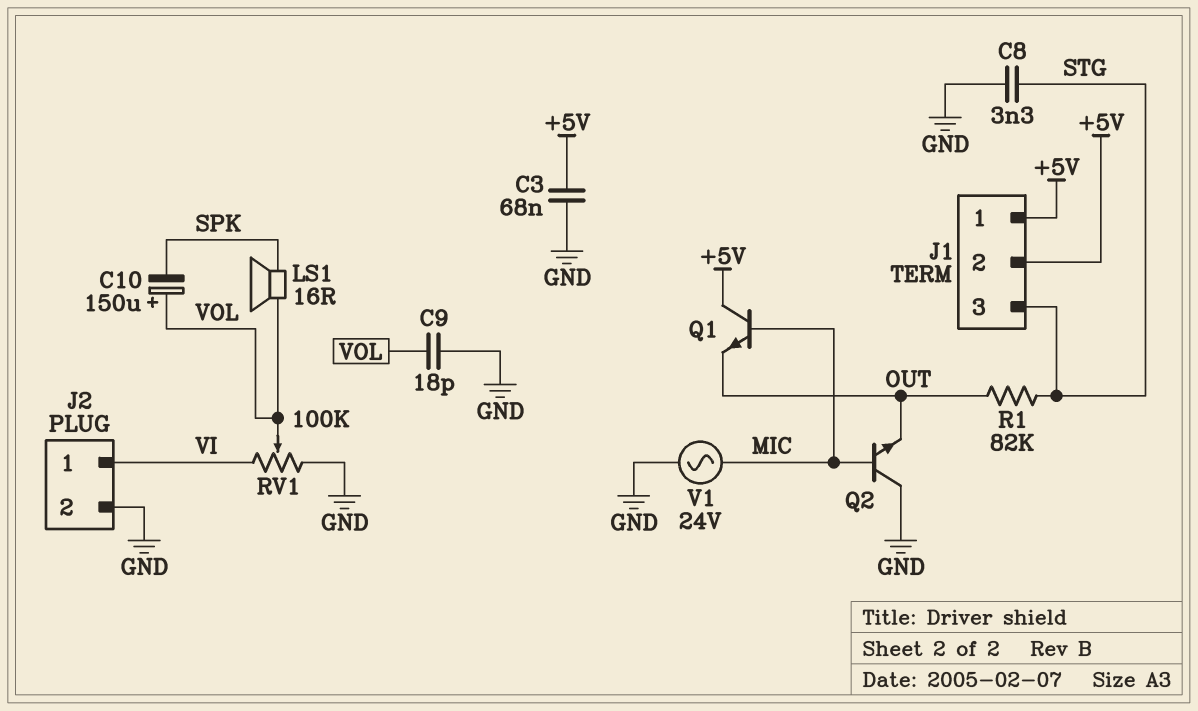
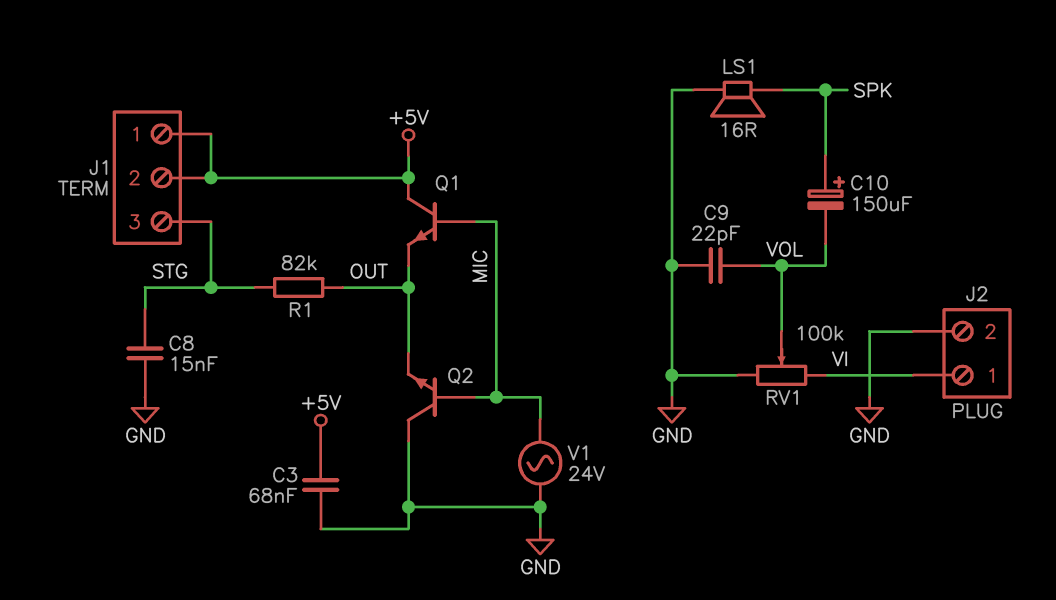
C8: 3.3nF (GND, STG) -> 15nF (GND, STG)
C9: 18pF (GND, VOL) -> 22pF (GND, VOL)
C10: 150uF (plus VOL, minus SPK) -> 150uF (plus SPK, minus VOL)
LS1: speaker 16R (SPK, VOL) -> speaker 16R (GND, SPK)

